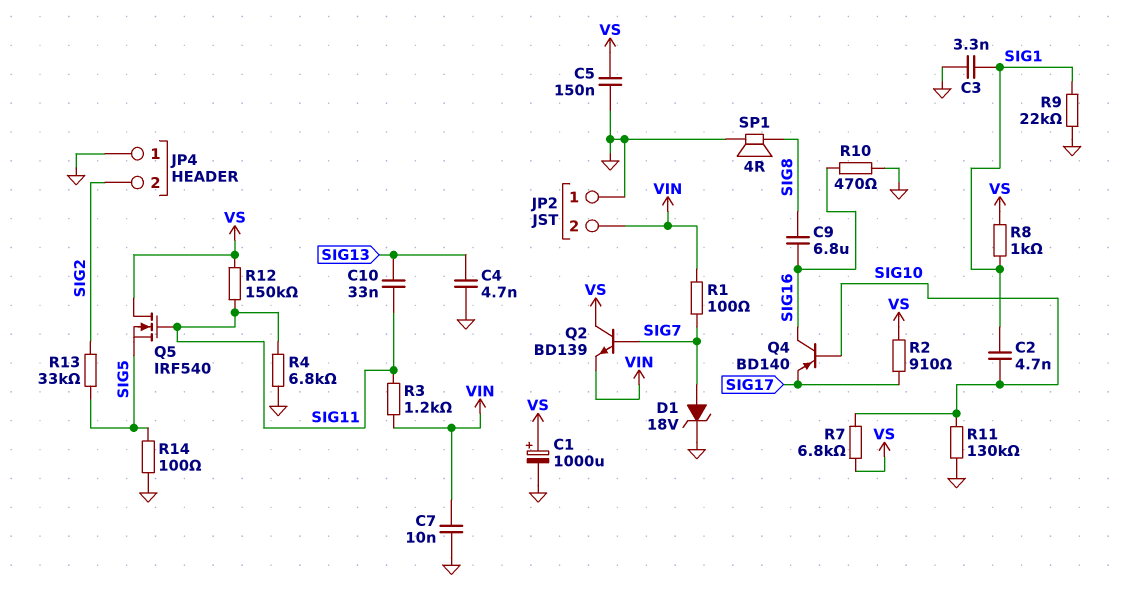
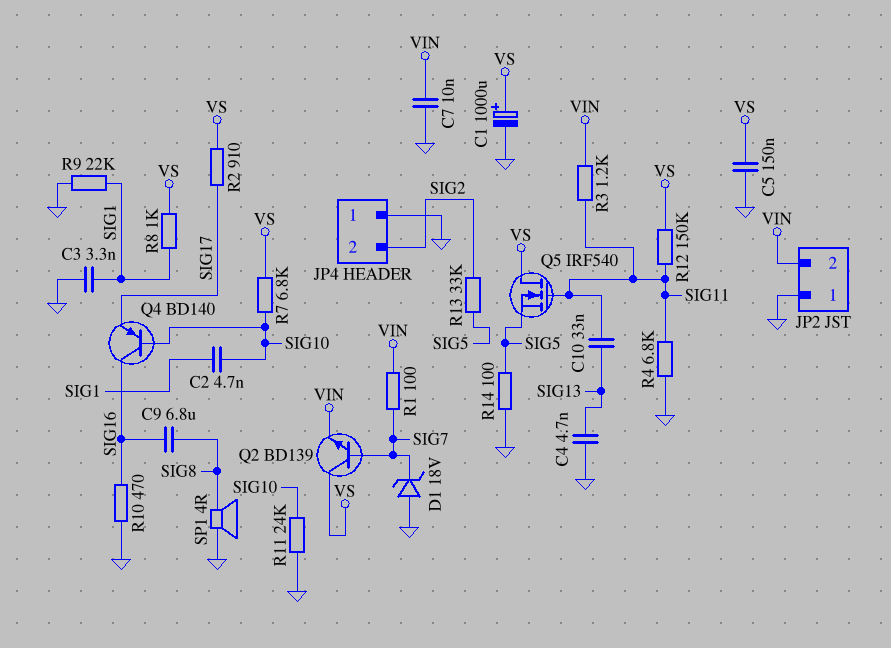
D1: zener 18V (A SIG7, K GND) -> zener 18V (A GND, K SIG7)
R11: 130k (GND, SIG10) -> 24k (GND, SIG10)

